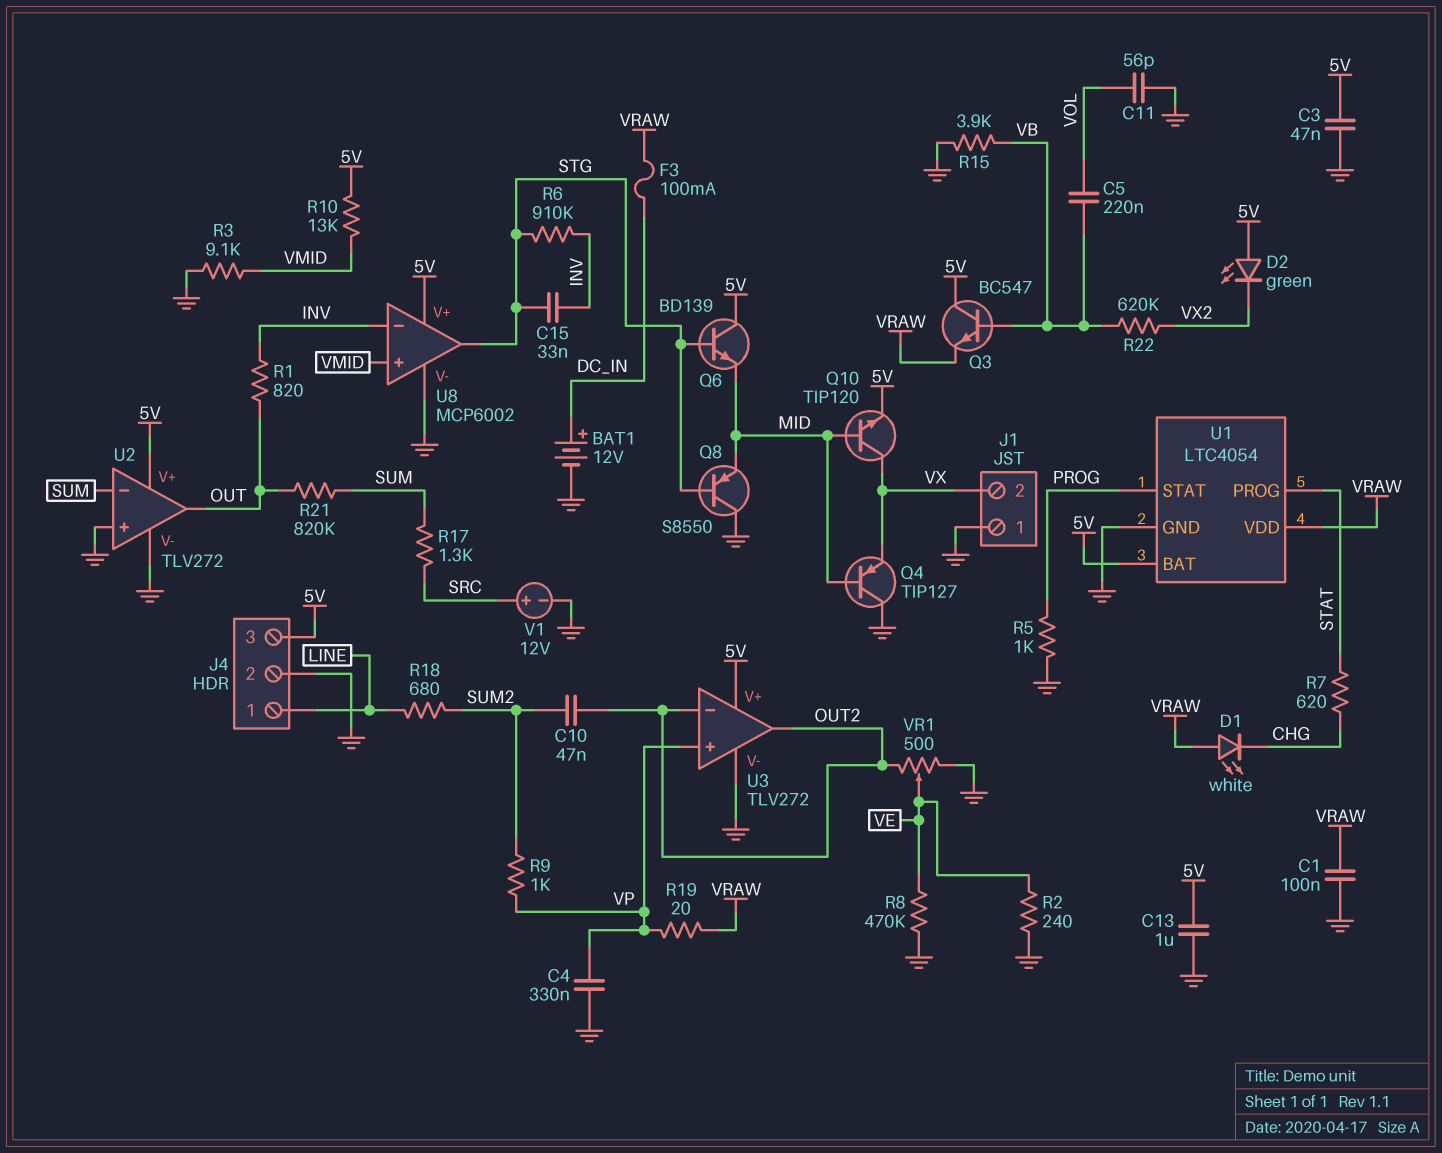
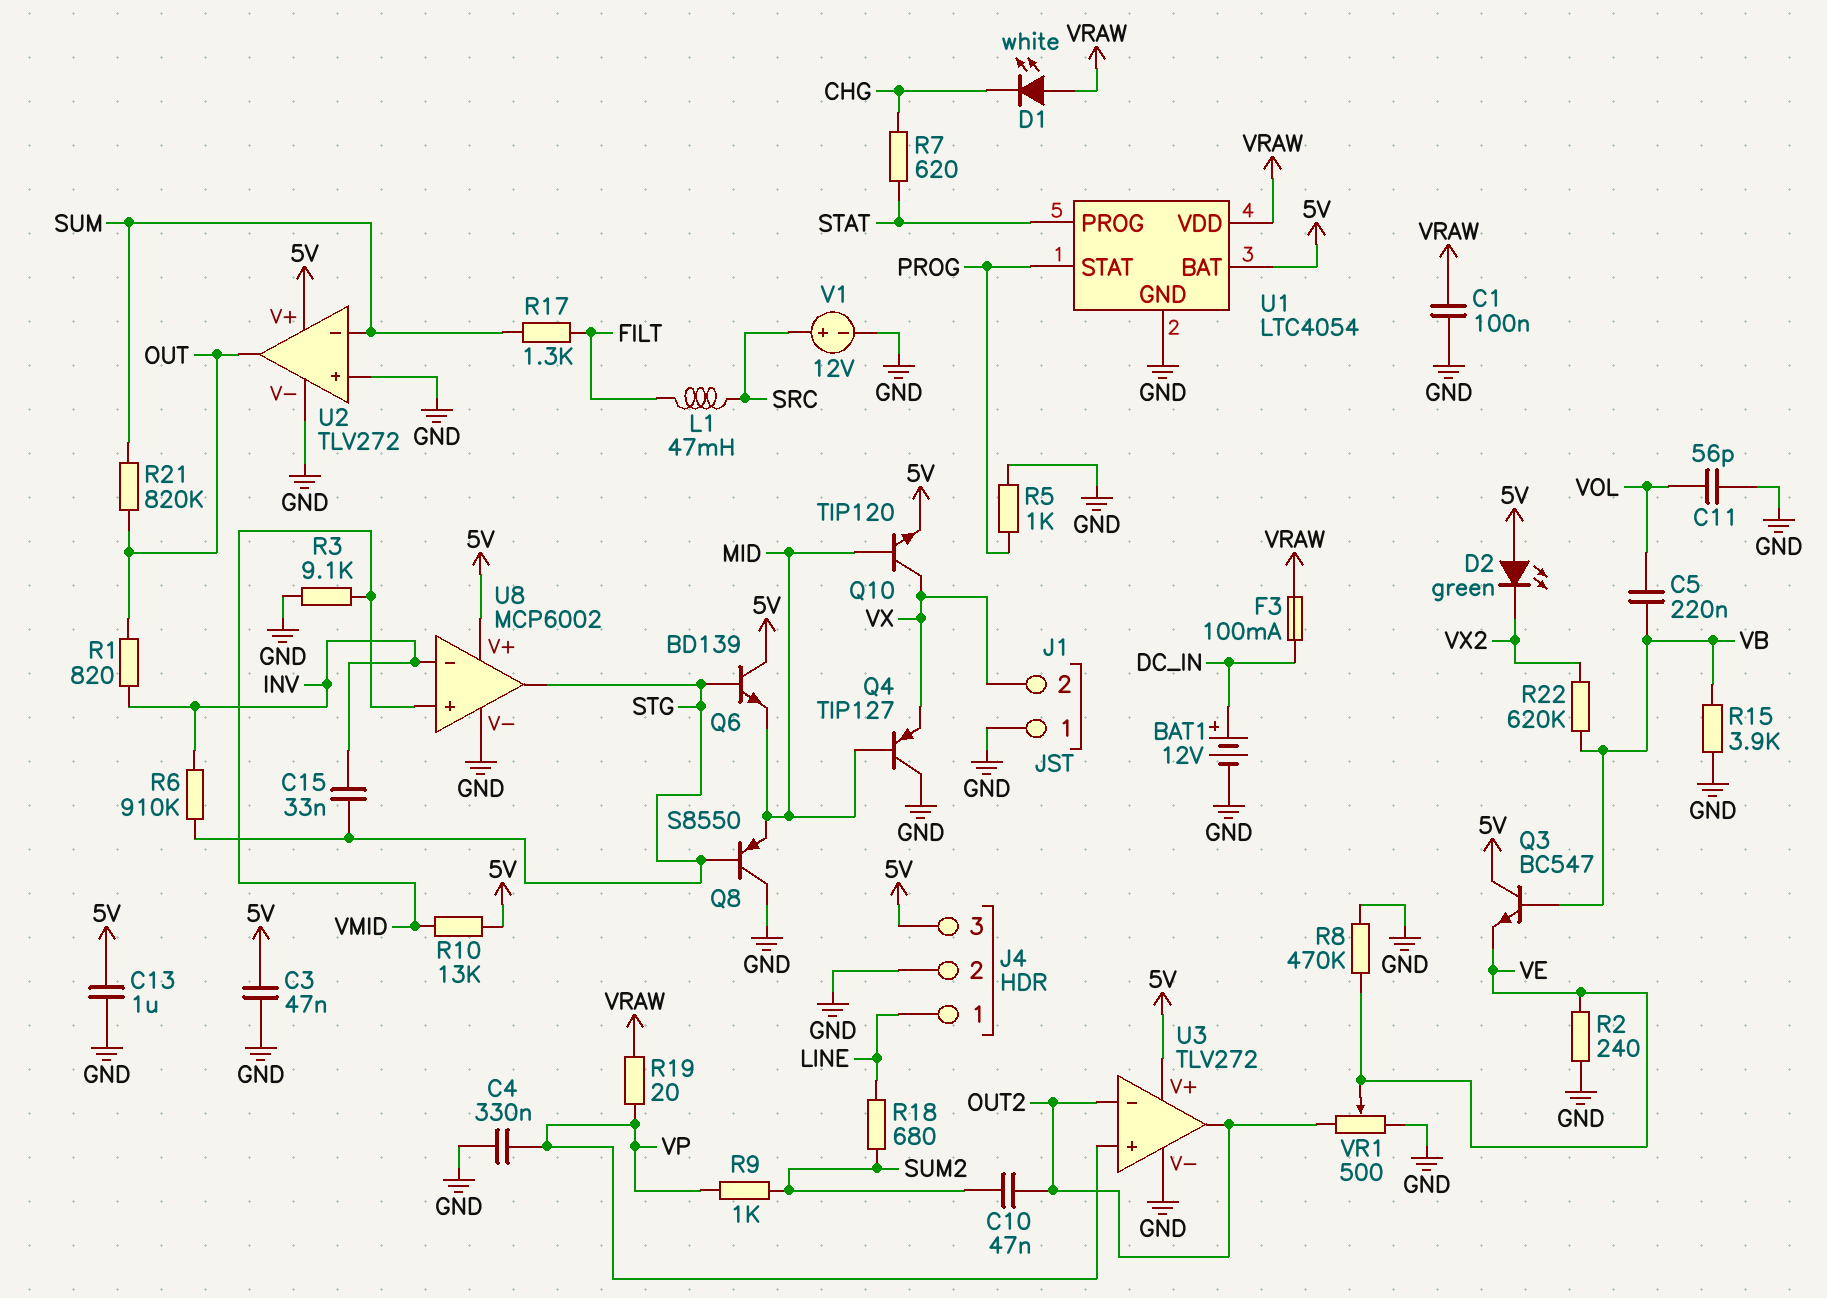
L1: none -> 47mH (FILT, SRC)
Q3: NPN BC547 (B VB, C 5V, E VRAW) -> NPN BC547 (B VB, C 5V, E VE)
R17: 1.3k (SRC, SUM) -> 1.3k (FILT, SUM)

